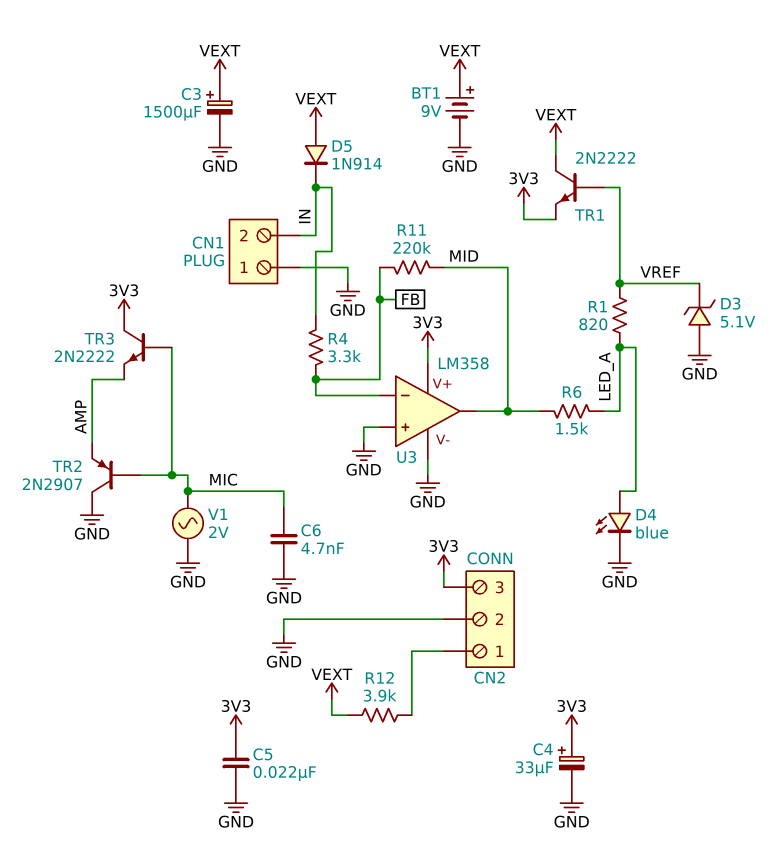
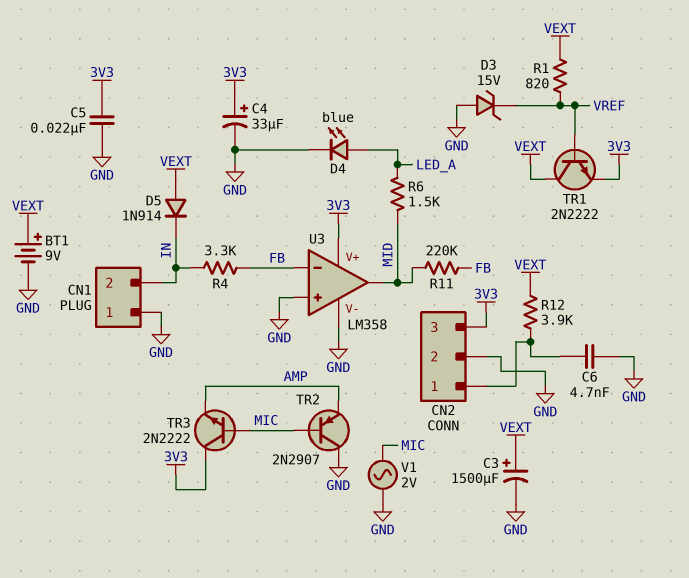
C6: 4.7nF (GND, MIC) -> 4.7nF (CN2/1, GND)
D3: zener 5.1V (A GND, K VREF) -> zener 15V (A GND, K VREF)
R1: 820 (LED_A, VREF) -> 820 (VEXT, VREF)

